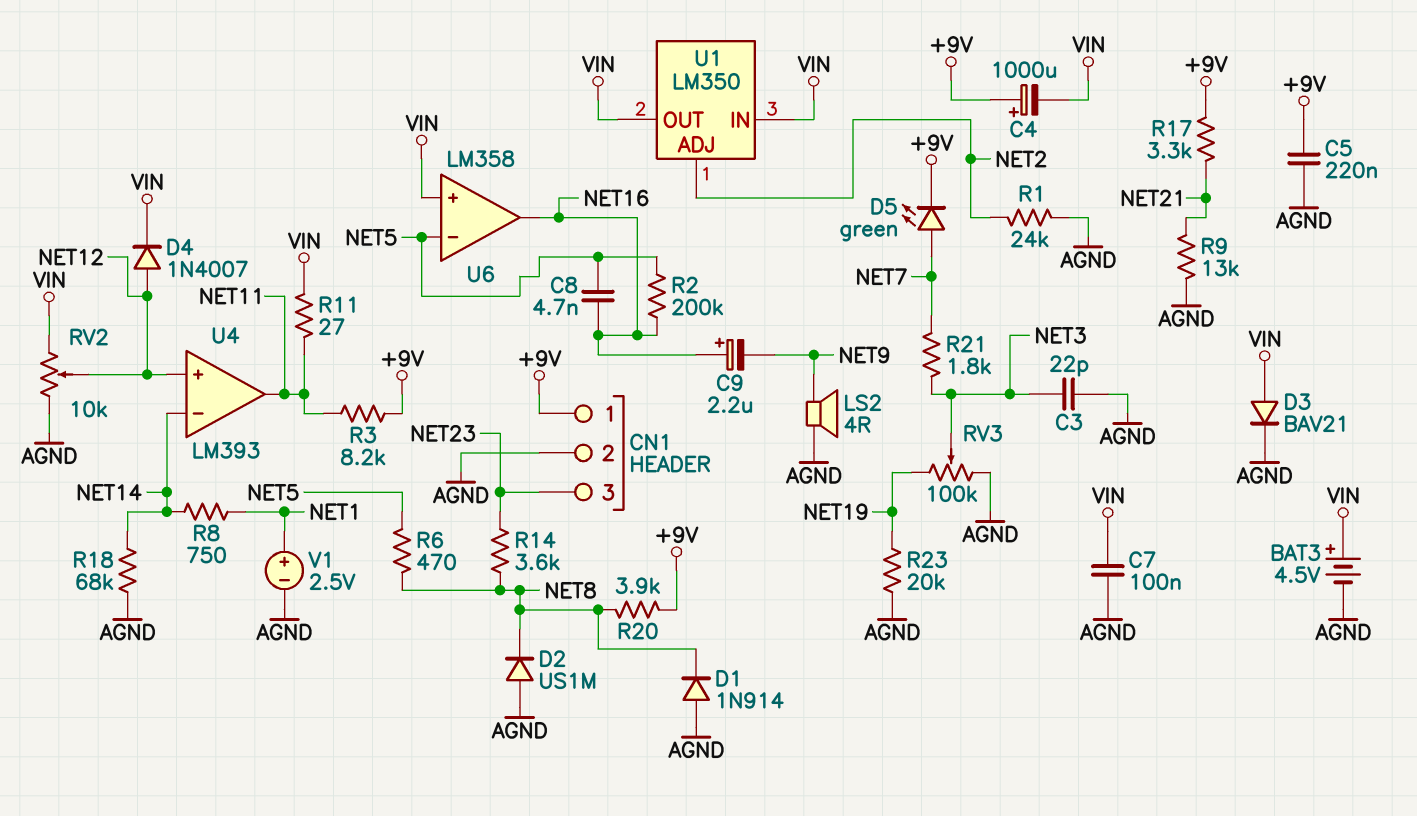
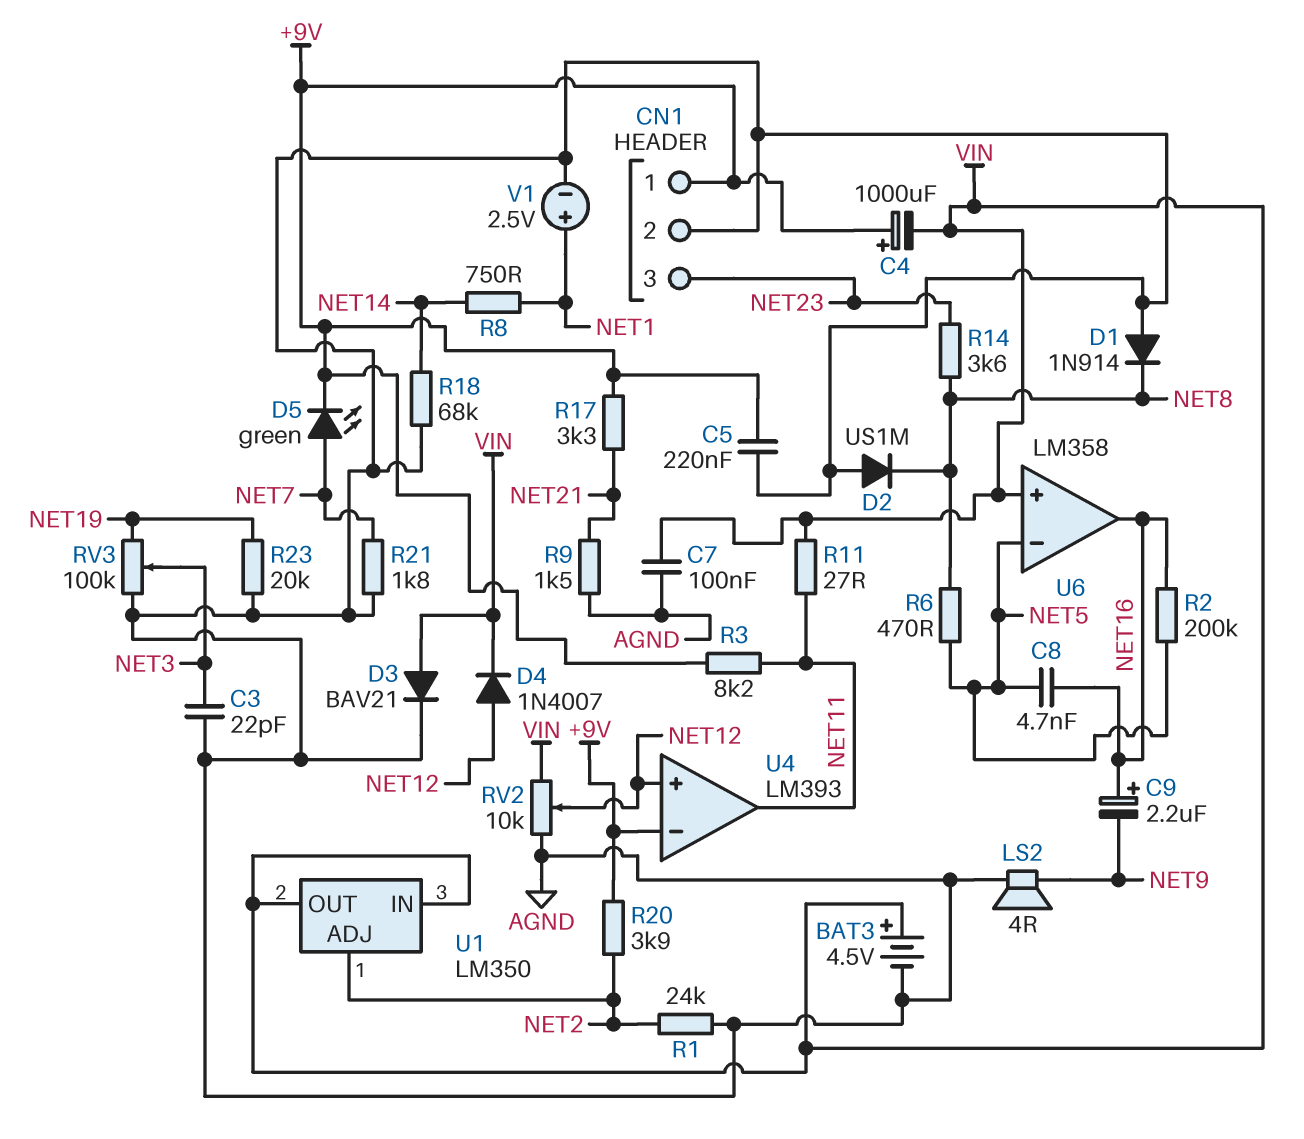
R9: 13k (AGND, NET21) -> 1.5k (AGND, NET21)
R20: 3.9k (+9V, NET8) -> 3.9k (+9V, NET2)
R21: 1.8k (NET3, NET7) -> 1.8k (AGND, NET7)
U4 pin in-: NET14 -> +9V

